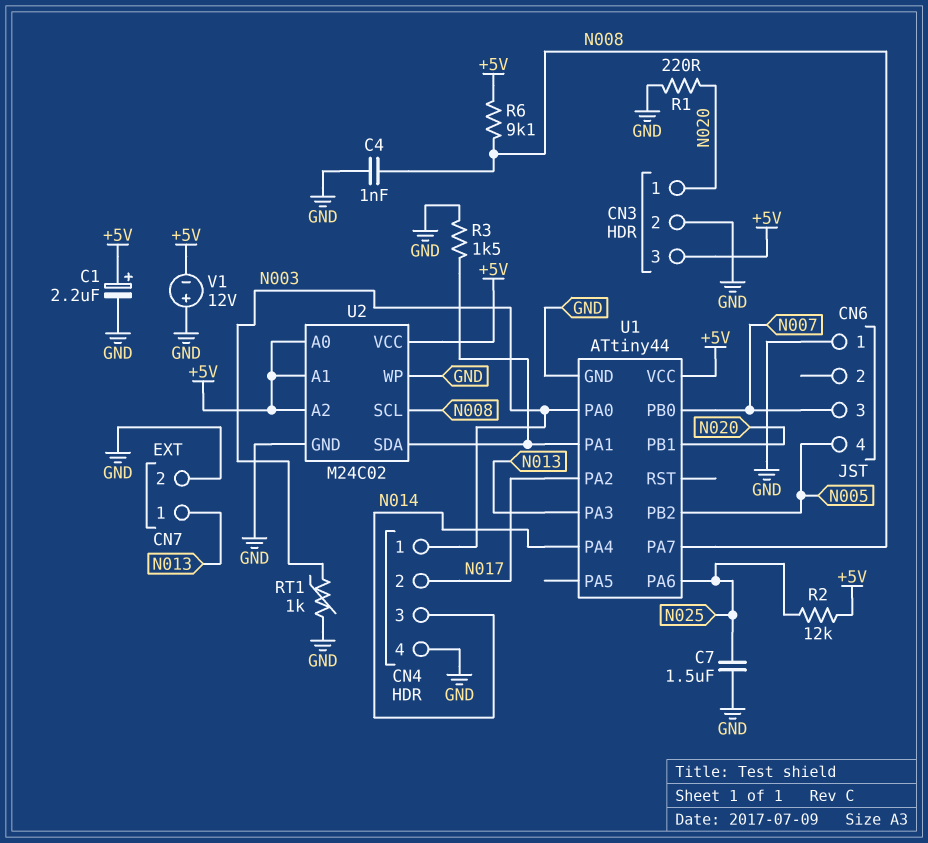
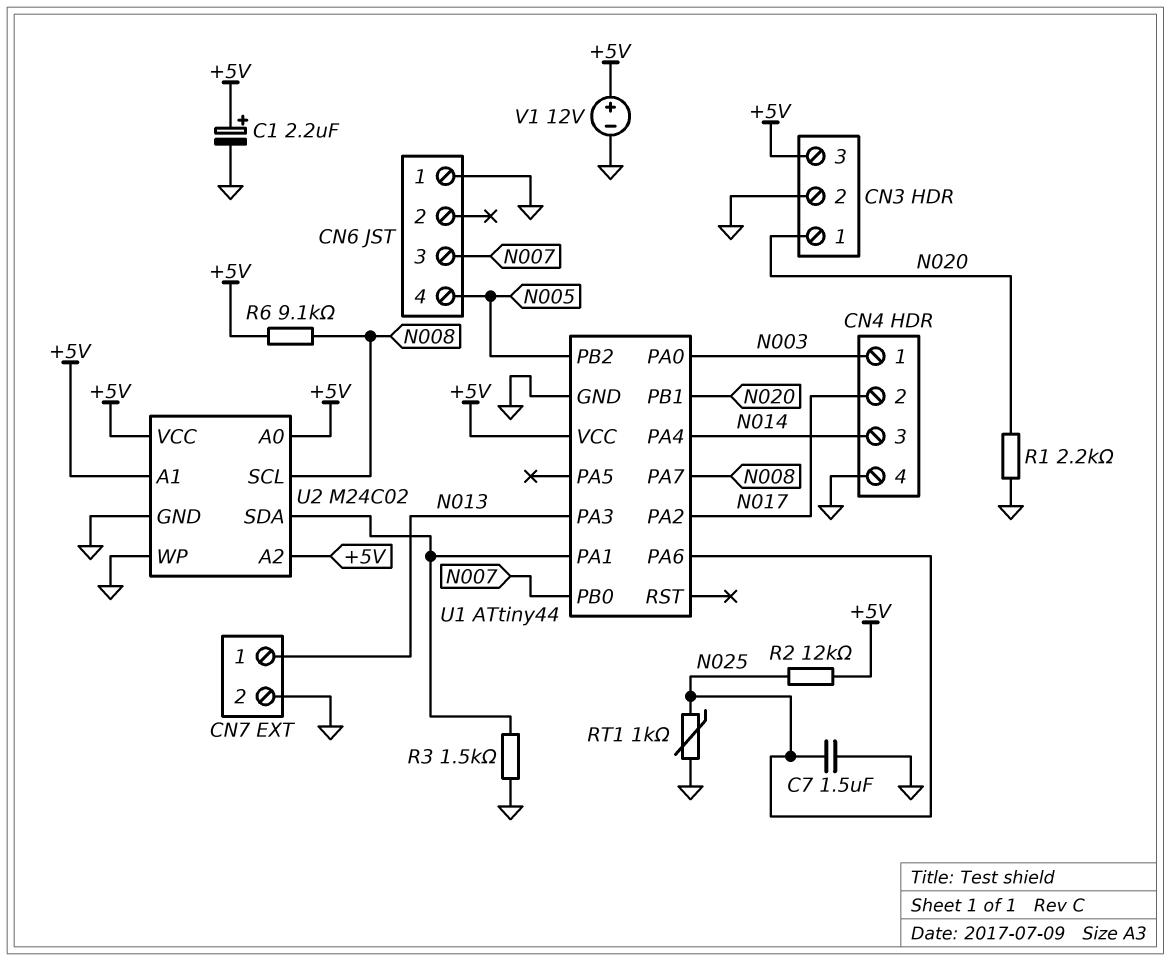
C4: 1nF (GND, N008) -> none
R1: 220 (GND, N020) -> 2.2k (GND, N020)
RT1: 1k (GND, N003) -> 1k (GND, N025)
V1: 12V (plus GND, minus +5V) -> 12V (plus +5V, minus GND)

